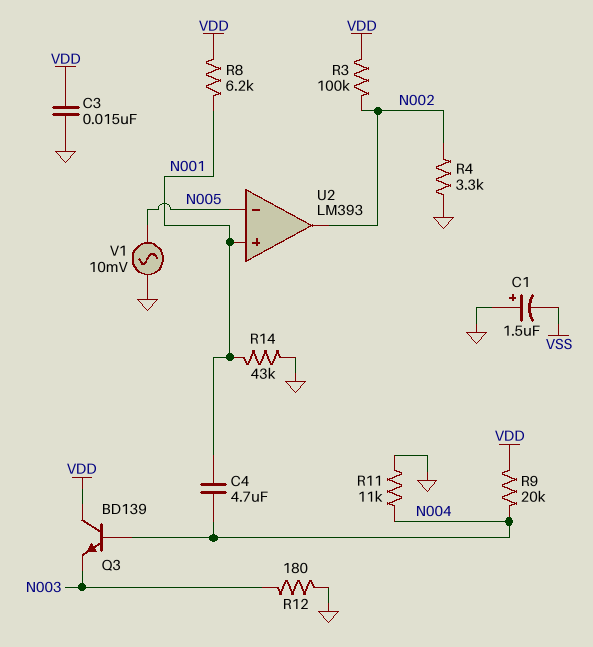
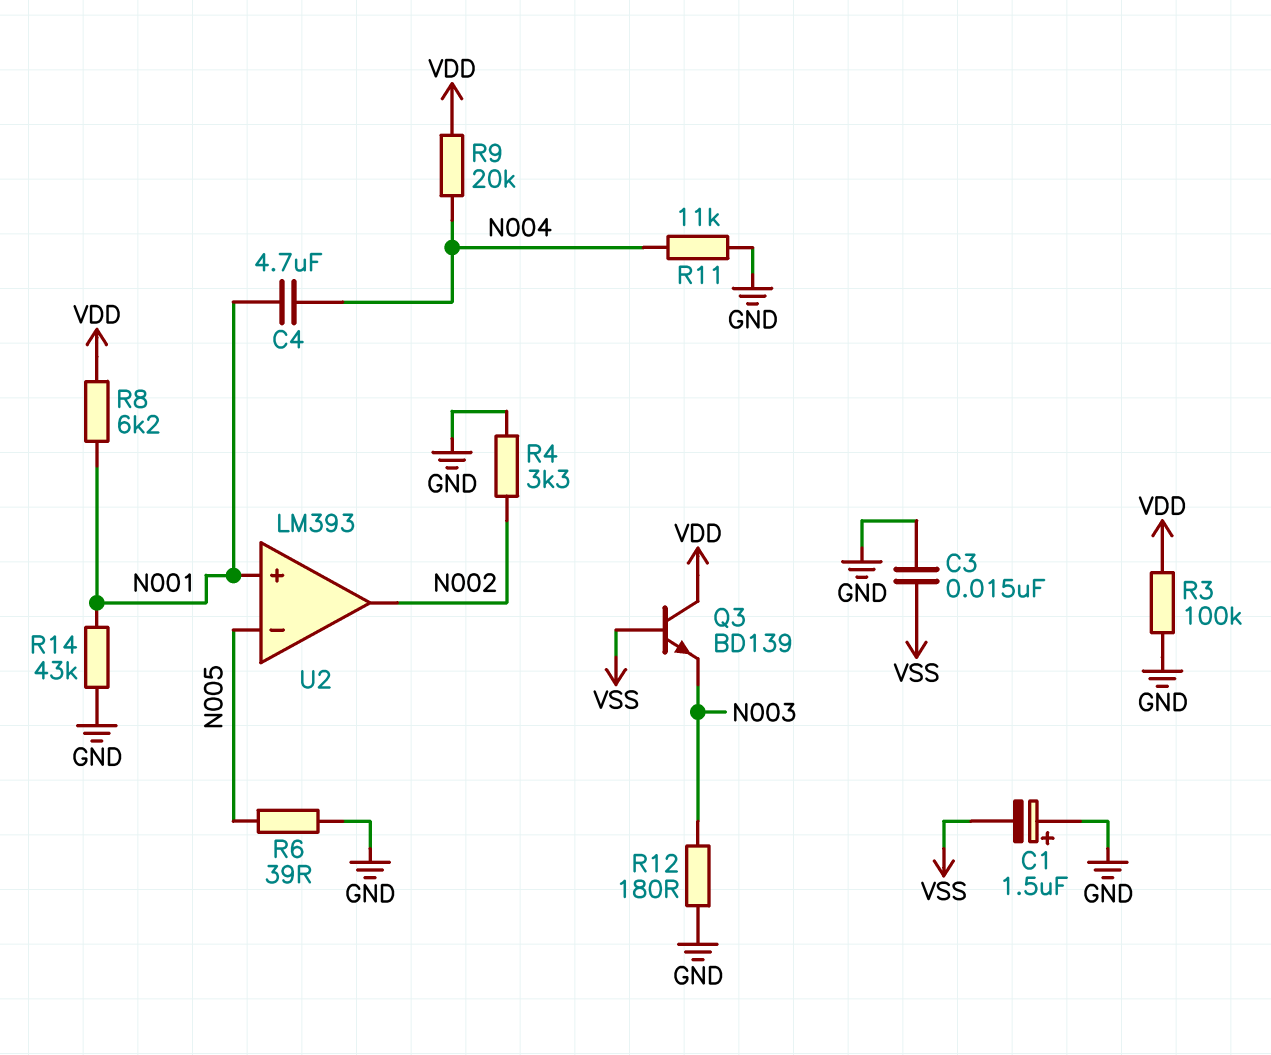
C3: 15nF (GND, VDD) -> 15nF (GND, VSS)
Q3: NPN BD139 (B N004, C VDD, E N003) -> NPN BD139 (B VSS, C VDD, E N003)
R3: 100k (N002, VDD) -> 100k (GND, VDD)
R6: none -> 39 (GND, N005)
V1: AC 10mV (GND, N005) -> none

